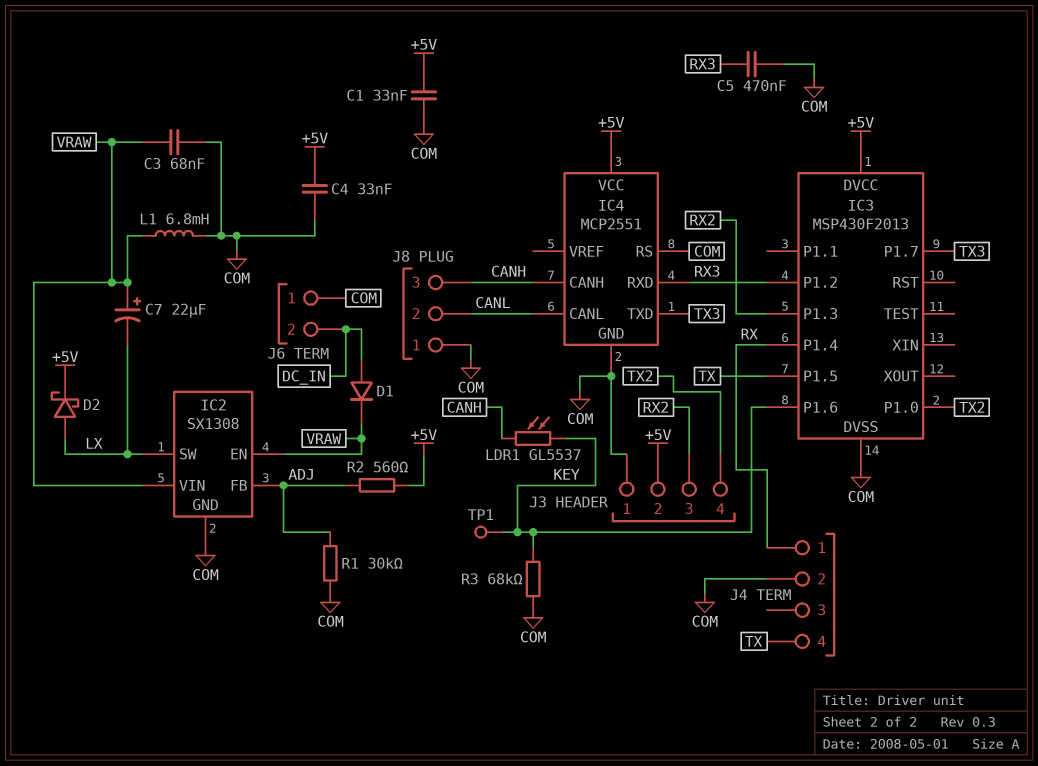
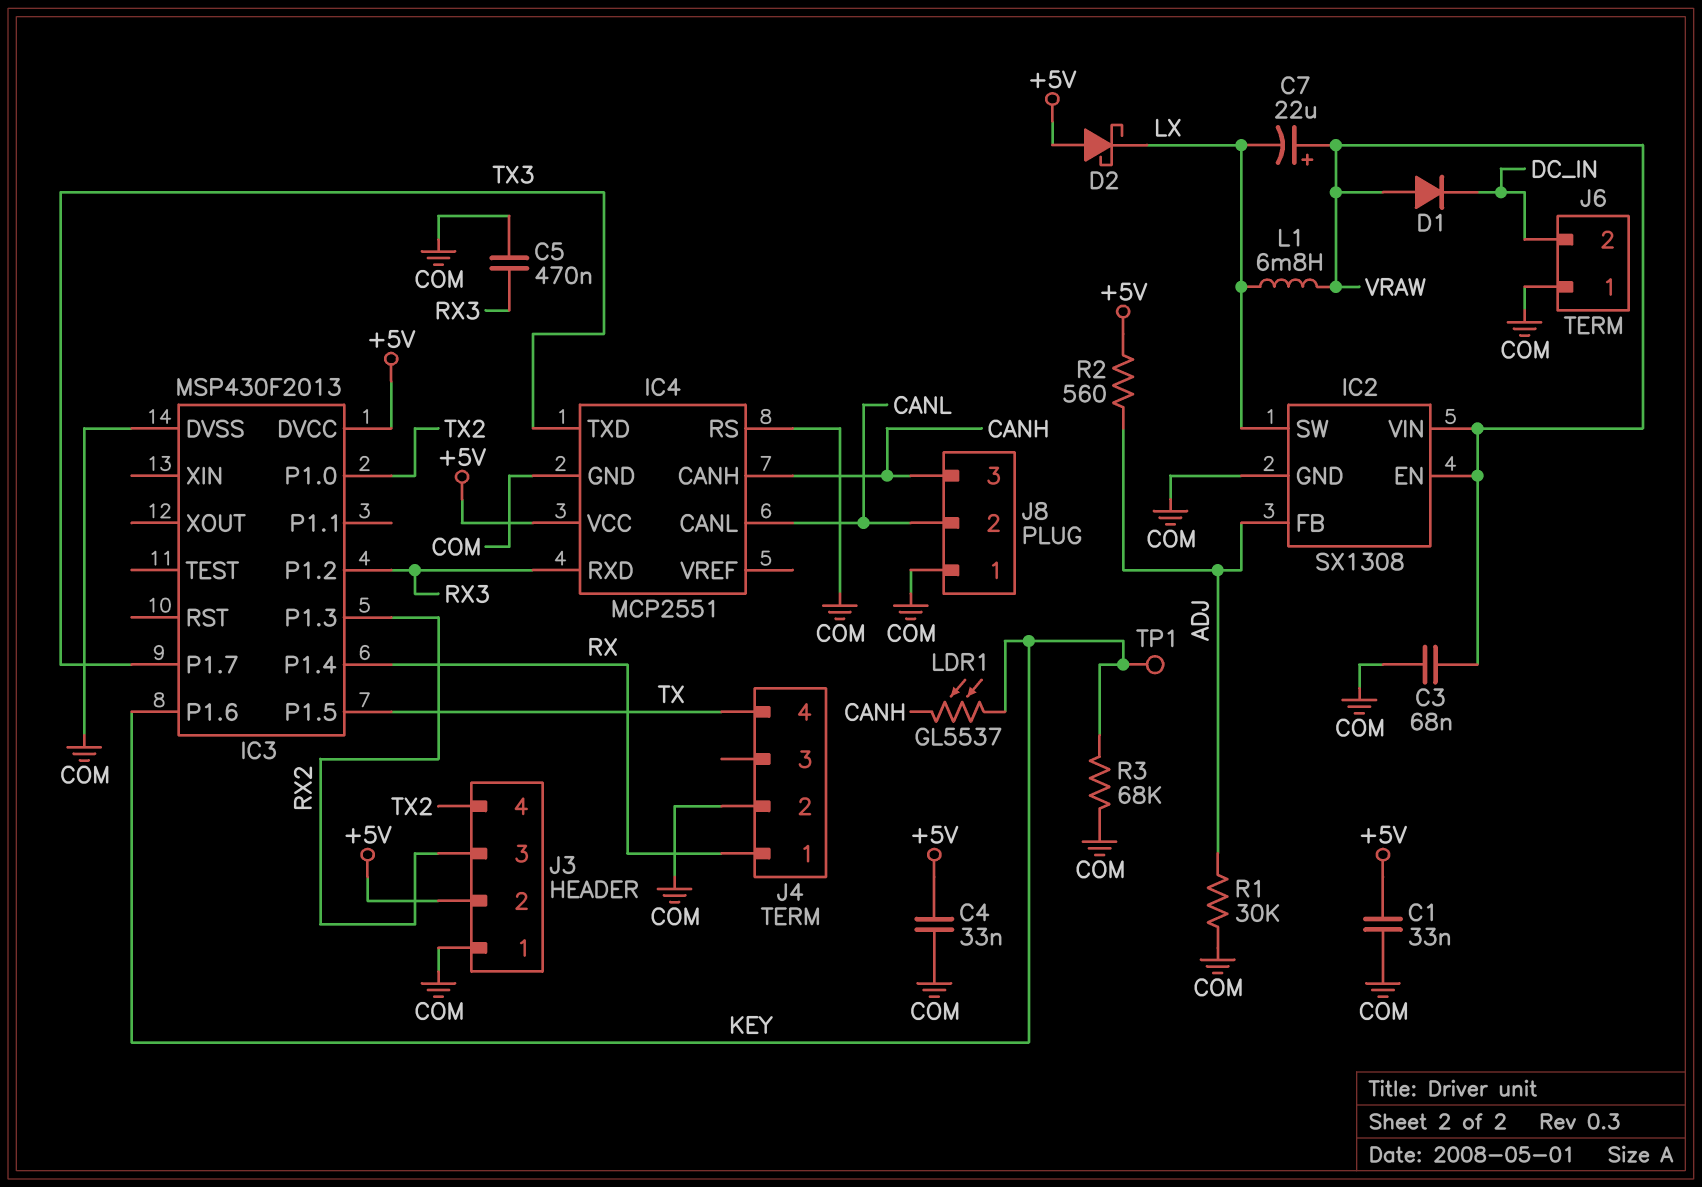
D1: diode (A DC_IN, K VRAW) -> diode (A VRAW, K DC_IN)
D2: schottky (A LX, K +5V) -> schottky (A +5V, K LX)
L1: 6.8mH (COM, VRAW) -> 6.8mH (LX, VRAW)

